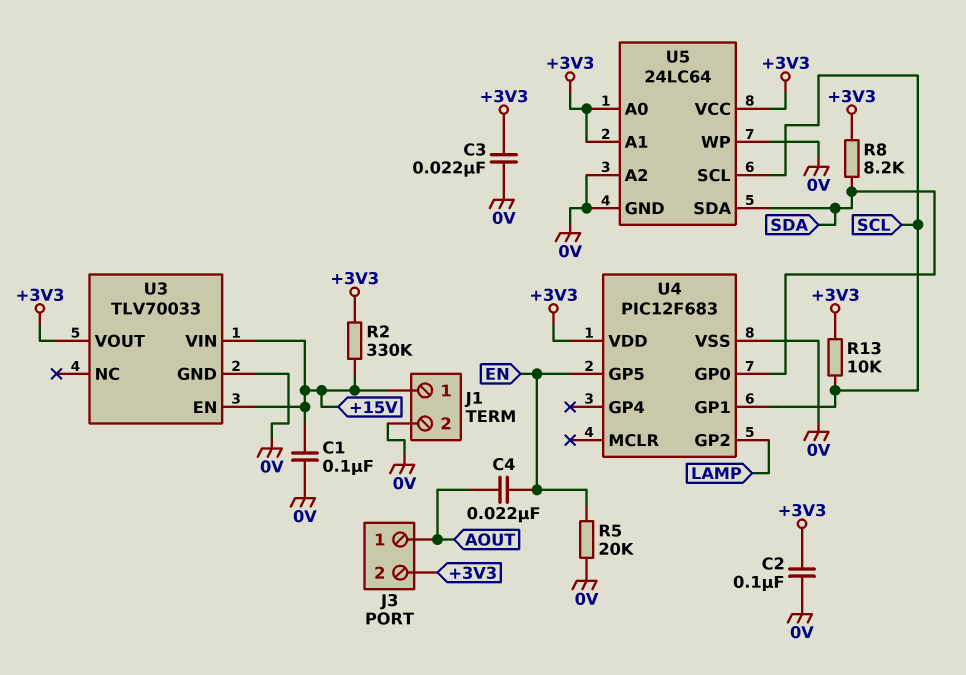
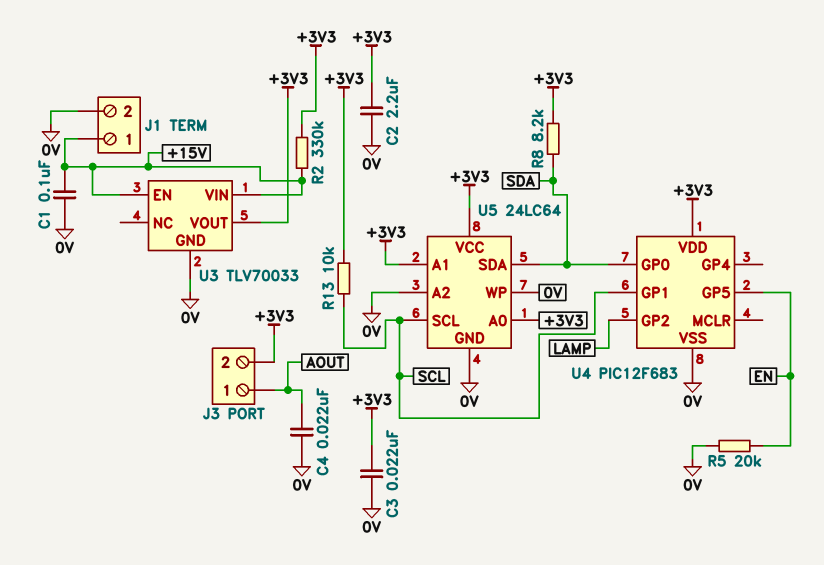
C2: 100nF (+3V3, 0V) -> 2.2uF (+3V3, 0V)
C4: 22nF (AOUT, EN) -> 22nF (0V, AOUT)

